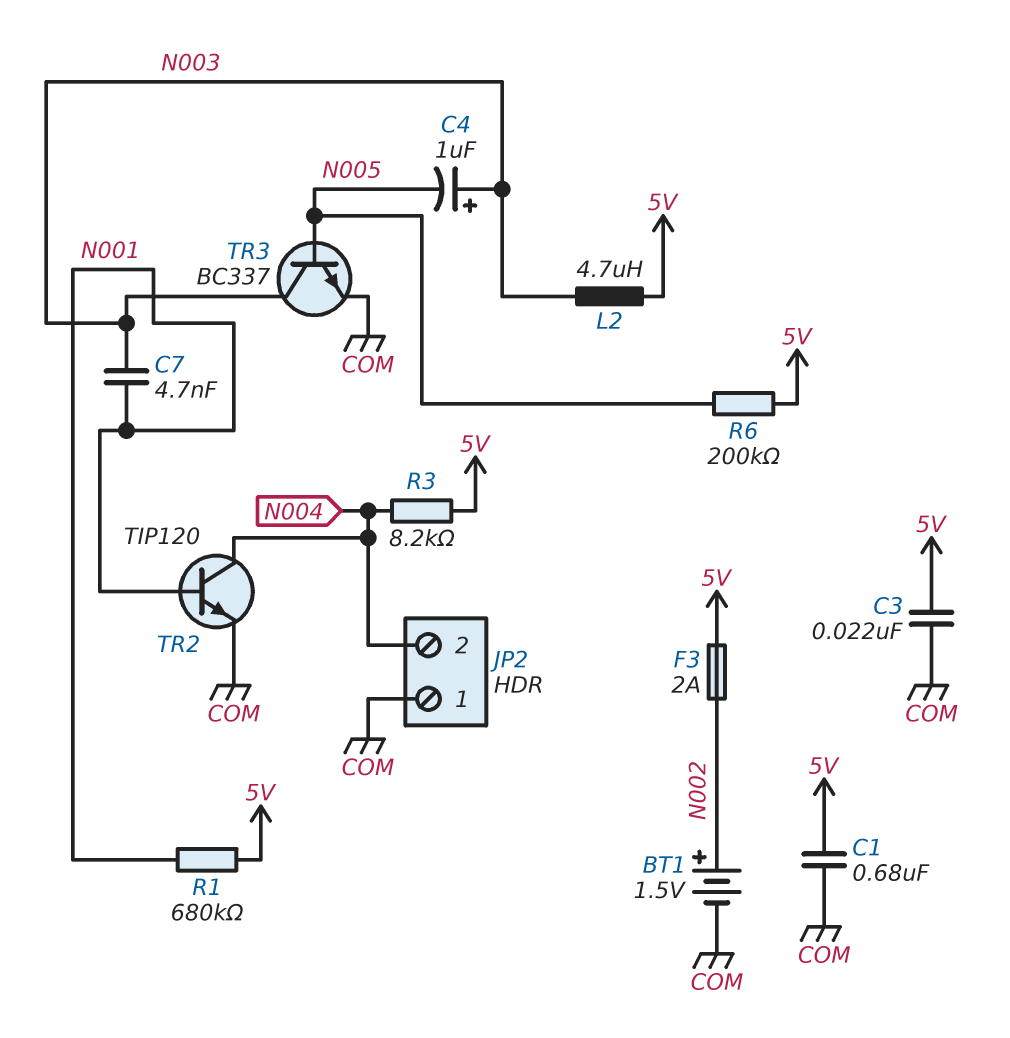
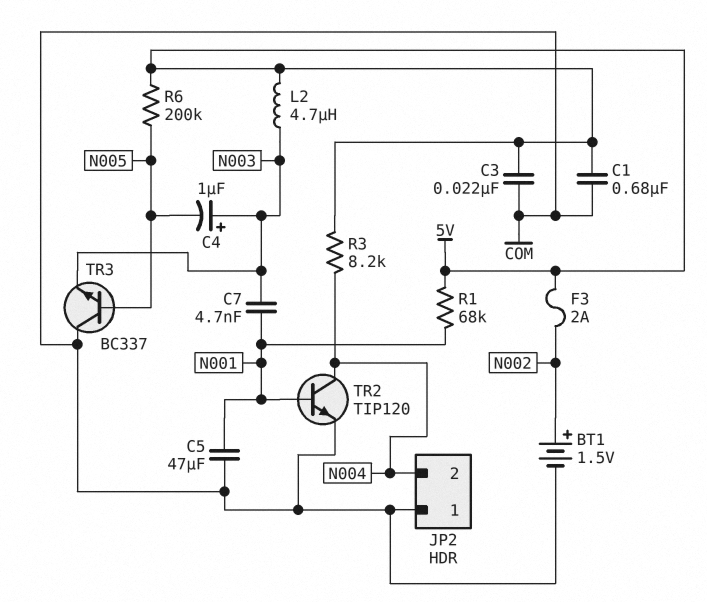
C5: none -> 47uF (COM, N001)
R1: 680k (5V, N001) -> 68k (5V, N001)
TR3: NPN BC337 (B N005, C N003, E COM) -> NPN BC337 (B N005, C COM, E N003)

